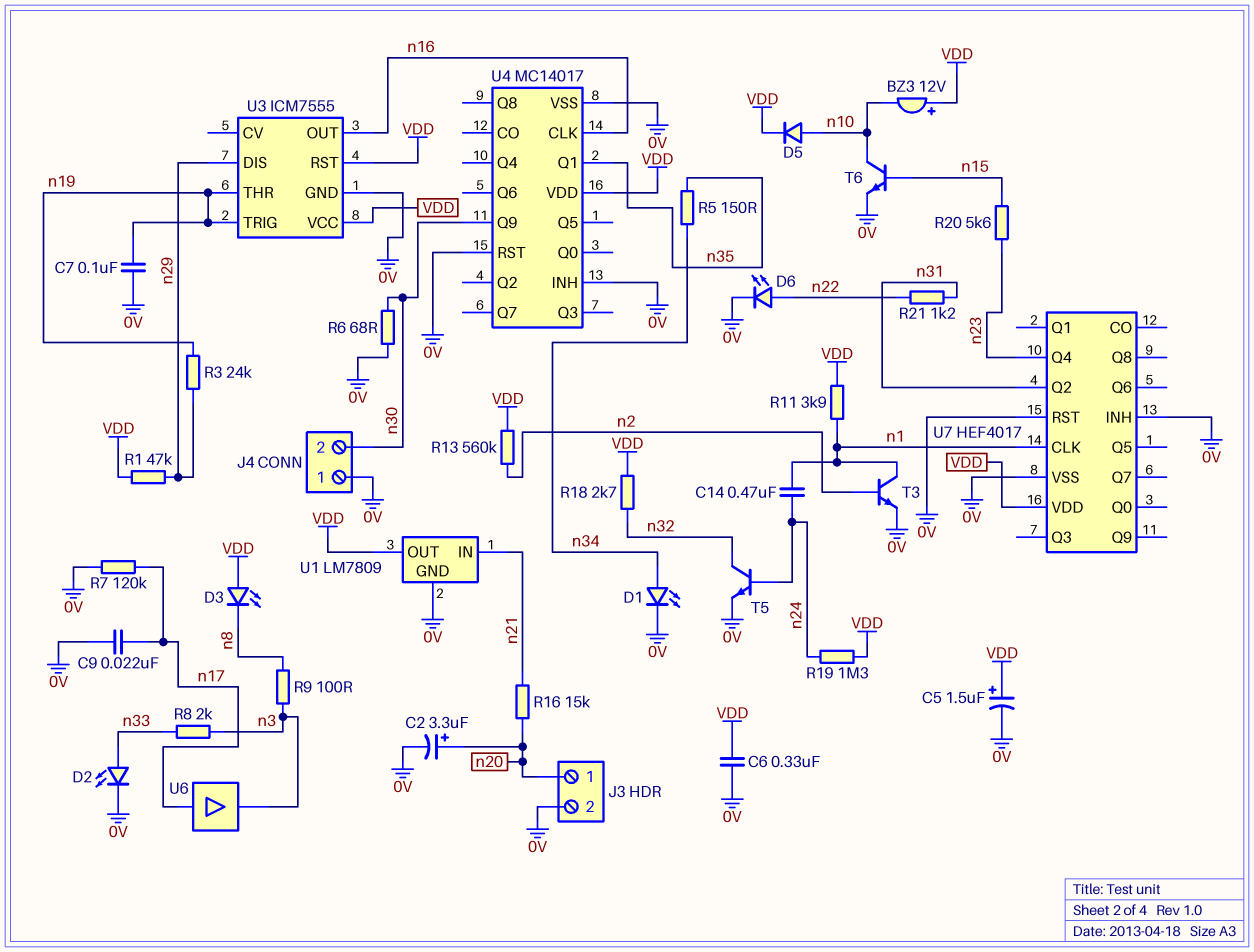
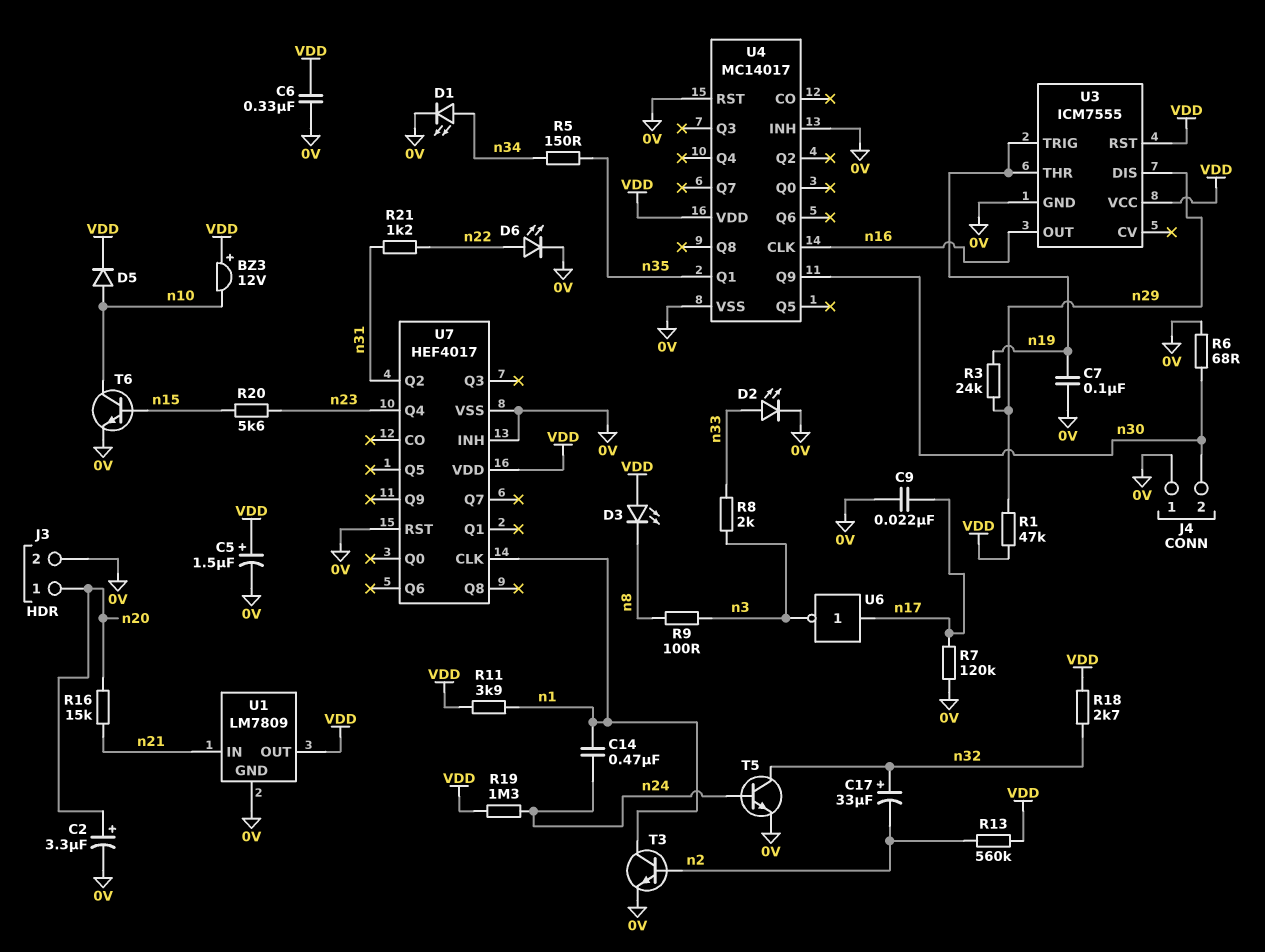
C17: none -> 33uF (plus n32, minus n2)
U6: buffer (in n17, out n3) -> NOT (in n17, out n3)

